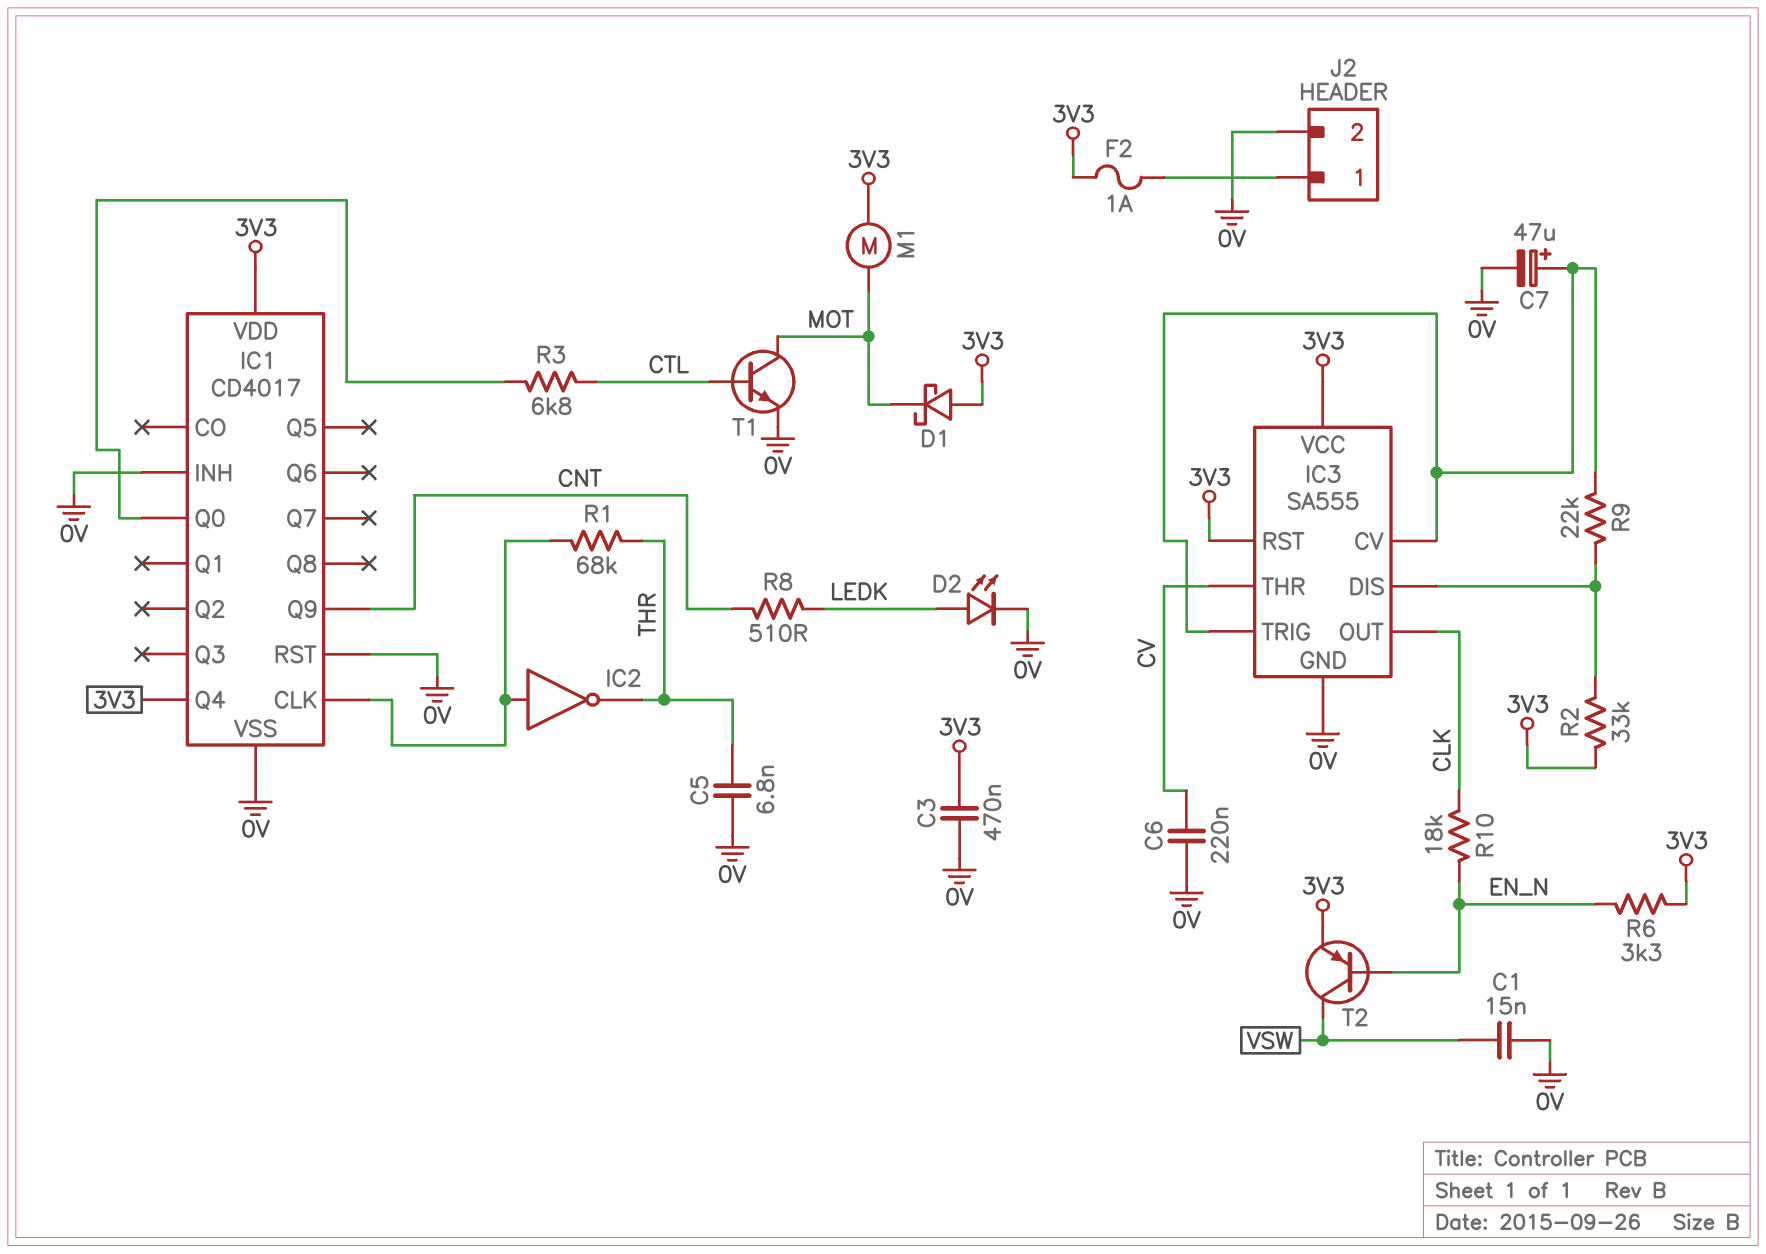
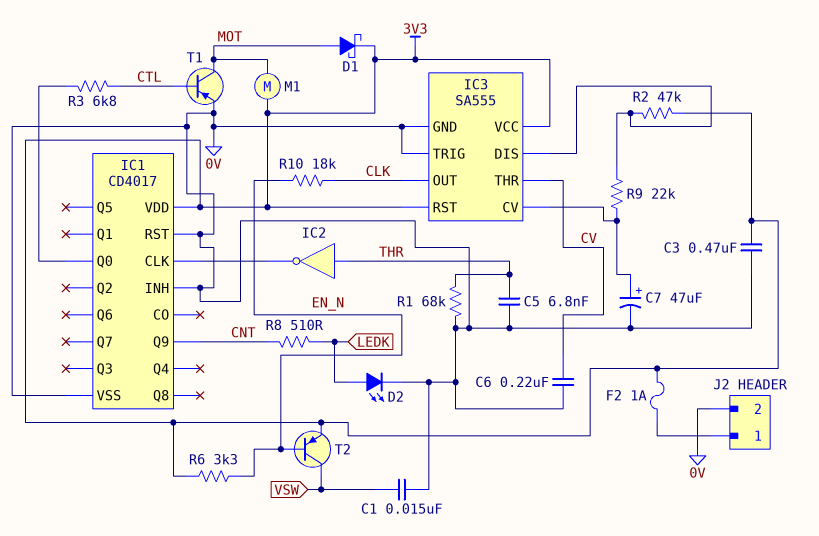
D1: schottky (A 3V3, K MOT) -> schottky (A MOT, K 3V3)
IC1 pin Q4: 3V3 -> none
IC2: NOT (in IC1/CLK, out THR) -> NOT (in THR, out IC1/CLK)
IC3 pin TRIG: IC3/CV -> 0V
R1: 68k (IC1/CLK, THR) -> 68k (0V, THR)
R2: 33k (3V3, IC3/DIS) -> 47k (3V3, IC3/DIS)
T1: NPN (B CTL, C MOT, E 0V) -> PNP (B CTL, C MOT, E 0V)

